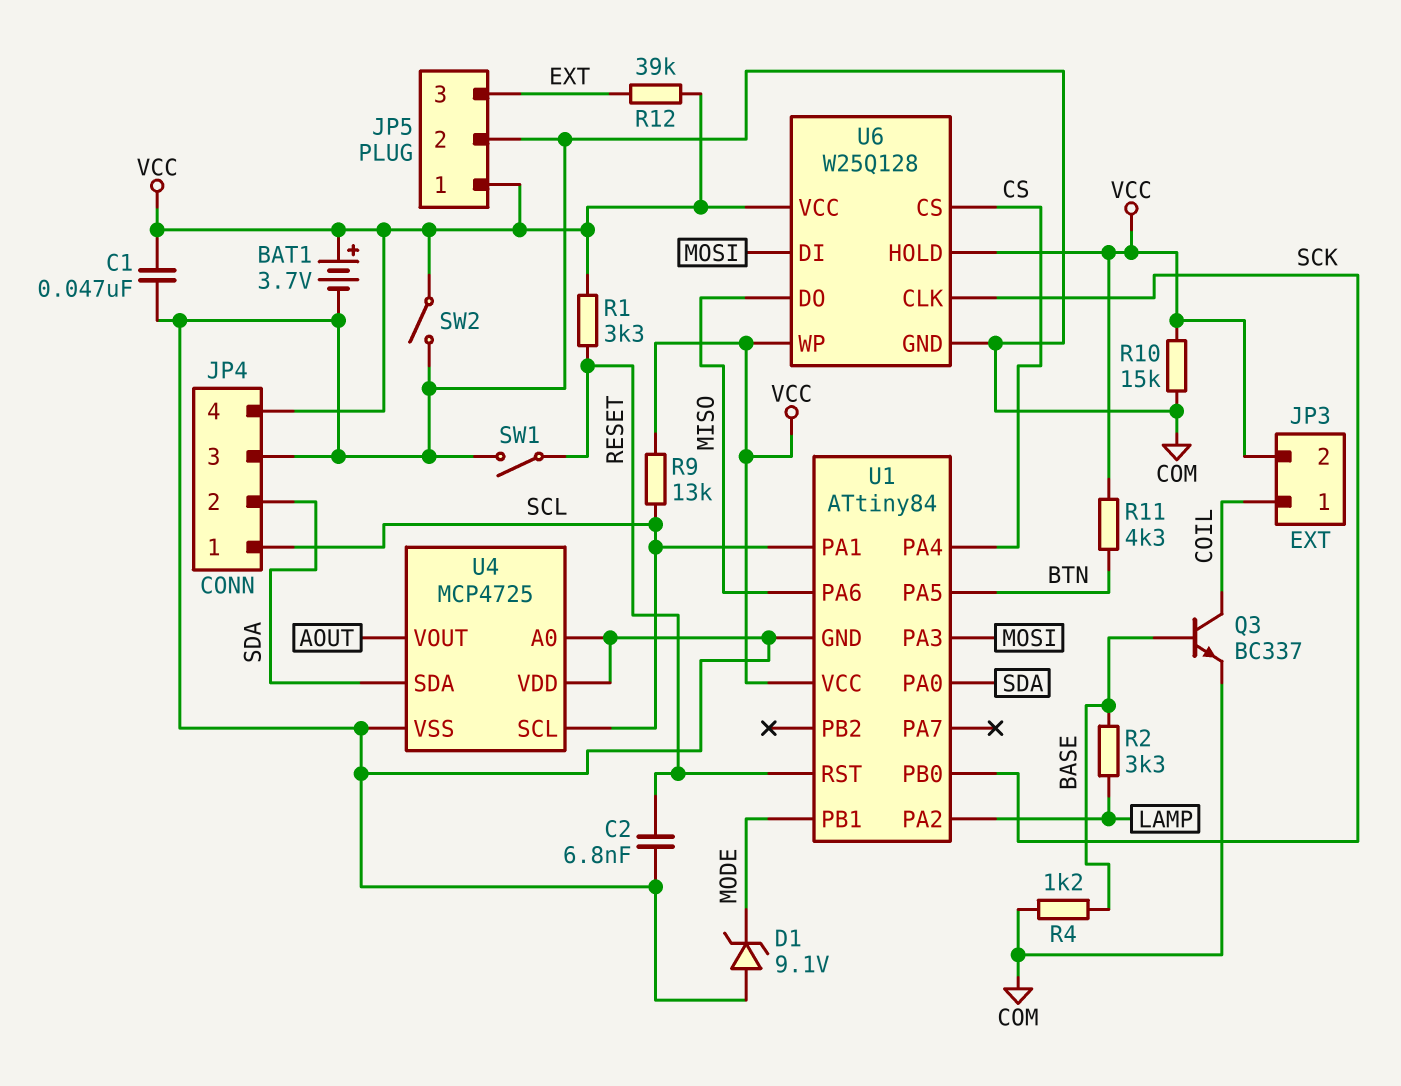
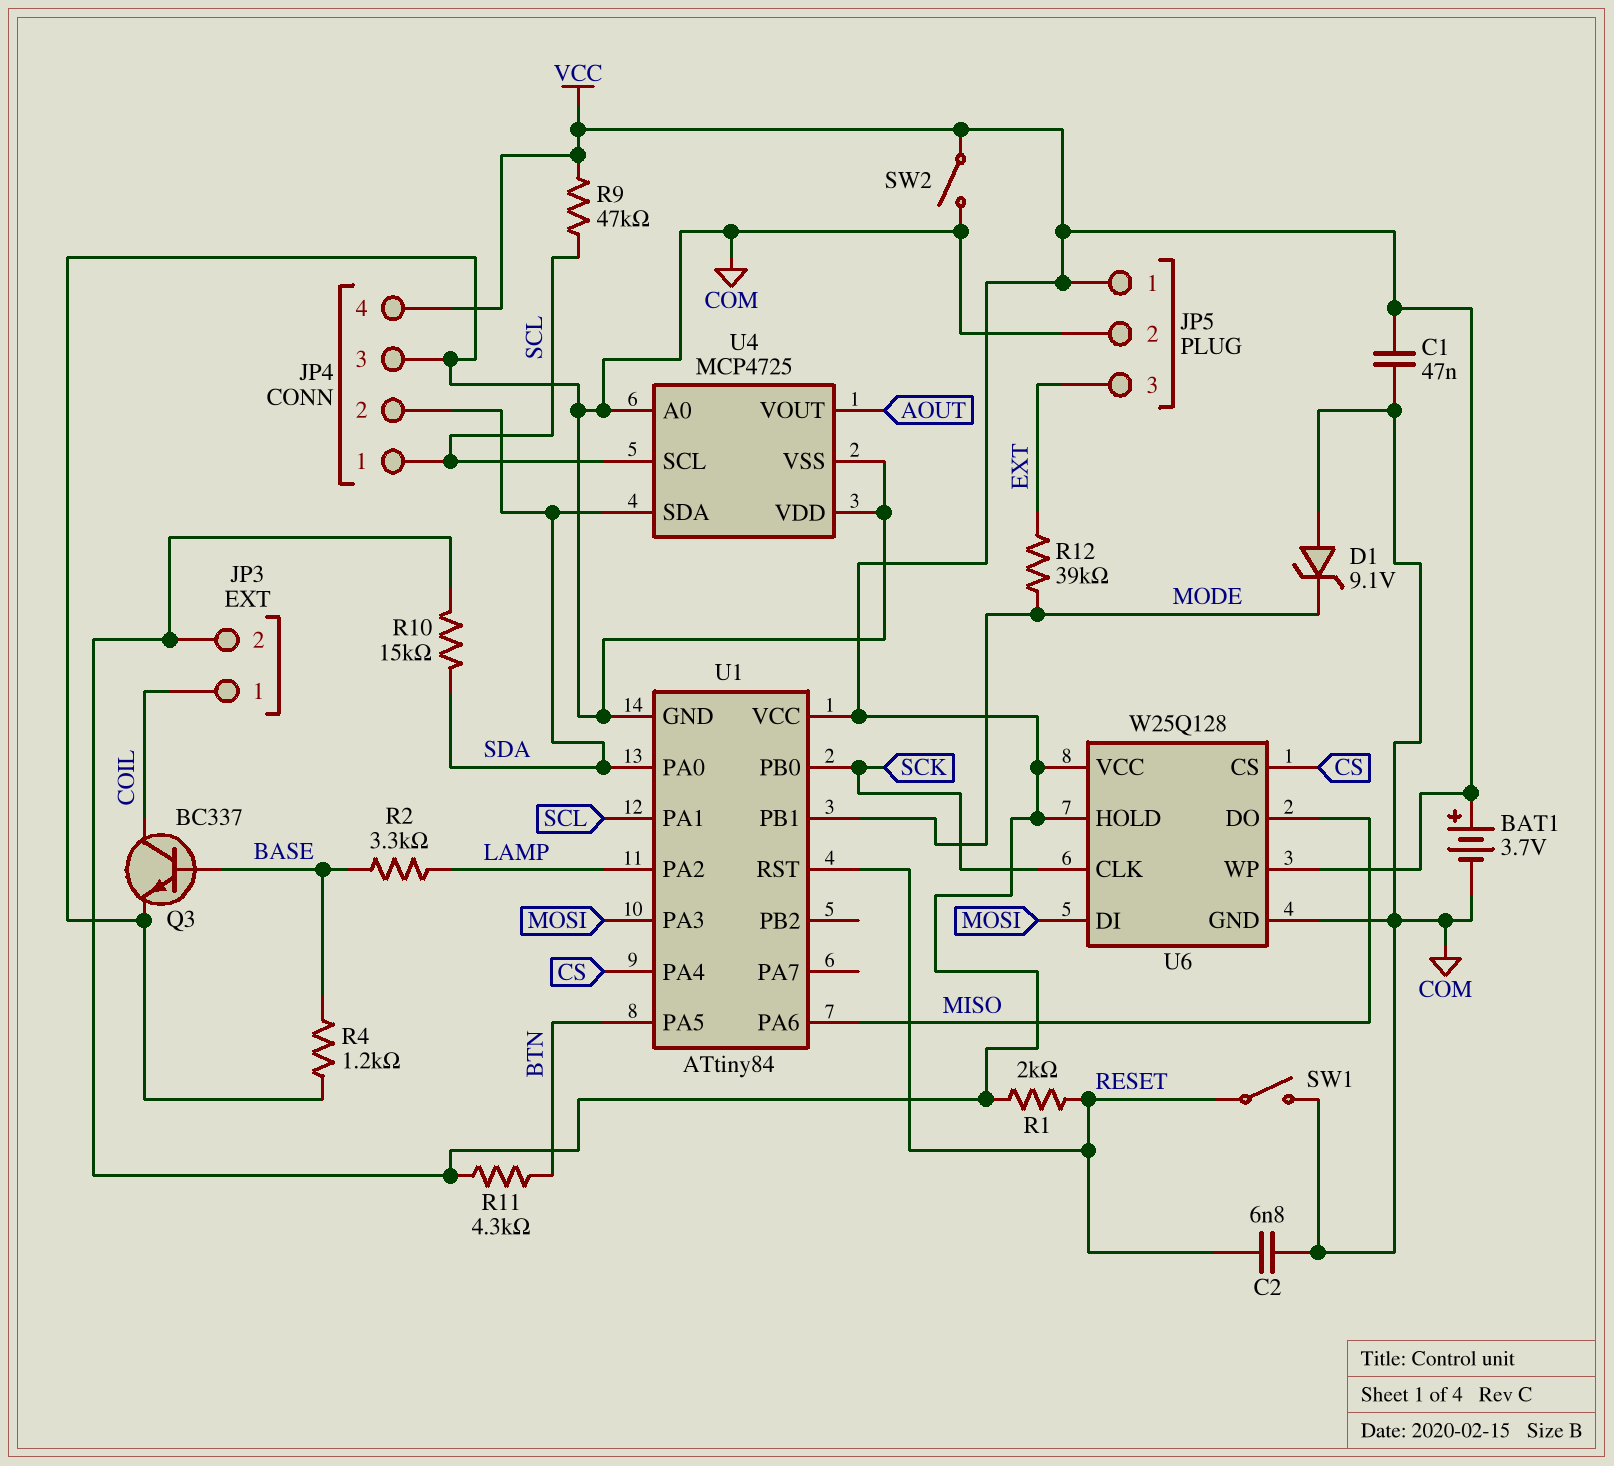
R1: 3.3k (RESET, VCC) -> 2k (RESET, VCC)
R9: 13k (SCL, VCC) -> 47k (SCL, VCC)
R10: 15k (COM, VCC) -> 15k (SDA, VCC)
R12: 39k (EXT, VCC) -> 39k (EXT, MODE)

